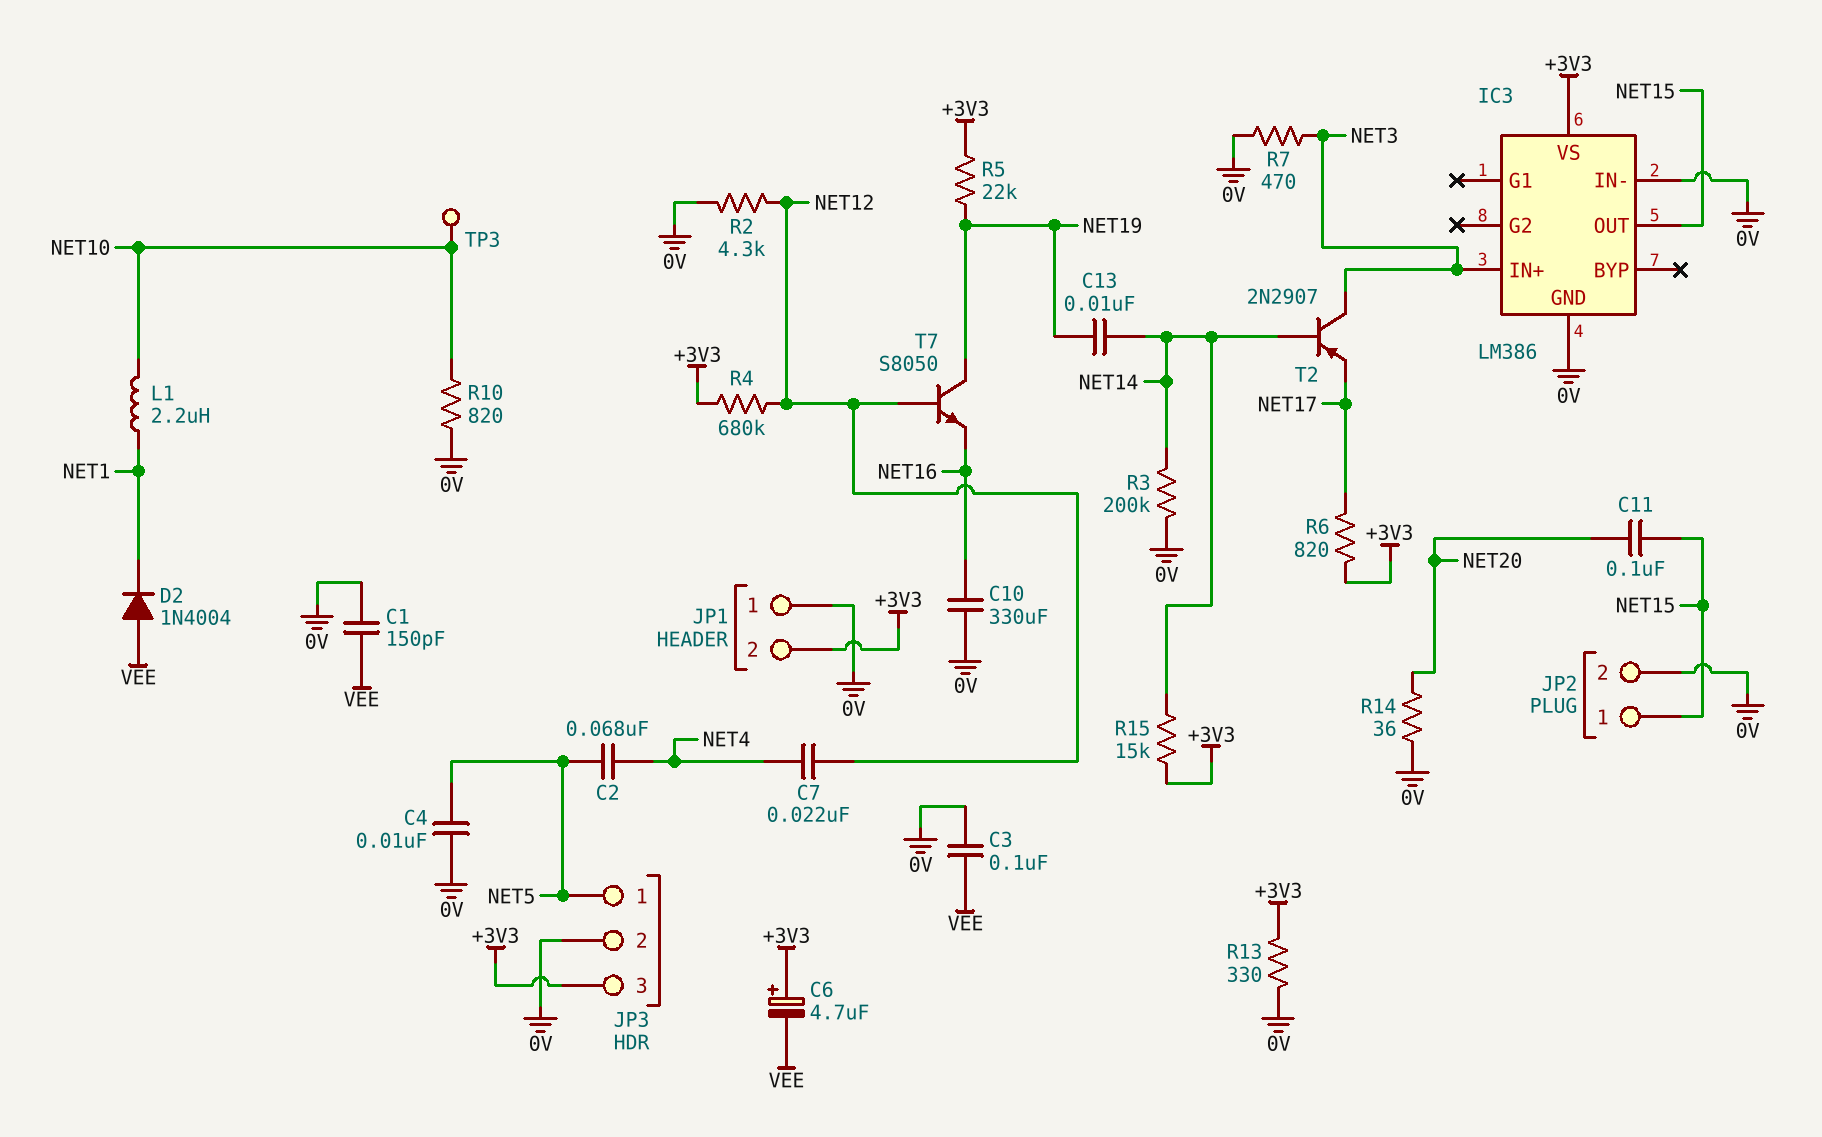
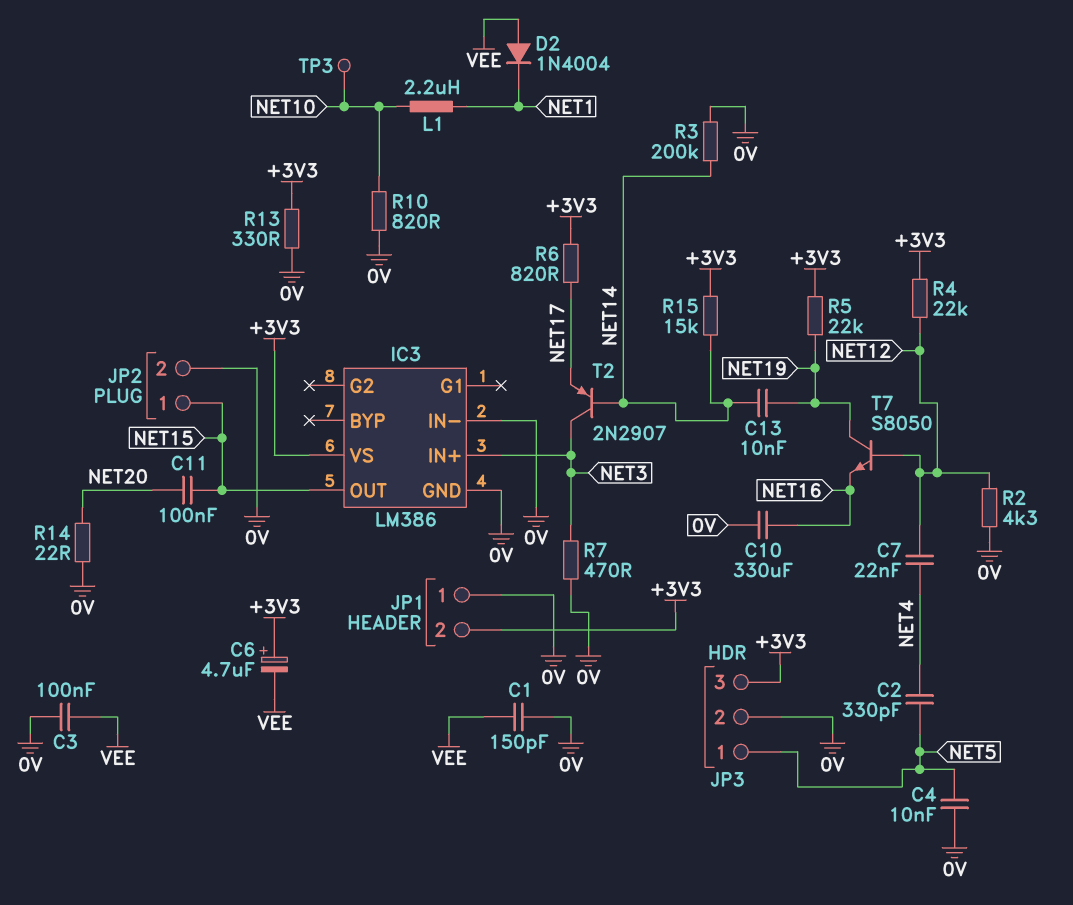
C2: 68nF (NET4, NET5) -> 330pF (NET4, NET5)
R4: 680k (+3V3, NET12) -> 22k (+3V3, NET12)
R14: 36 (0V, NET20) -> 22 (0V, NET20)

